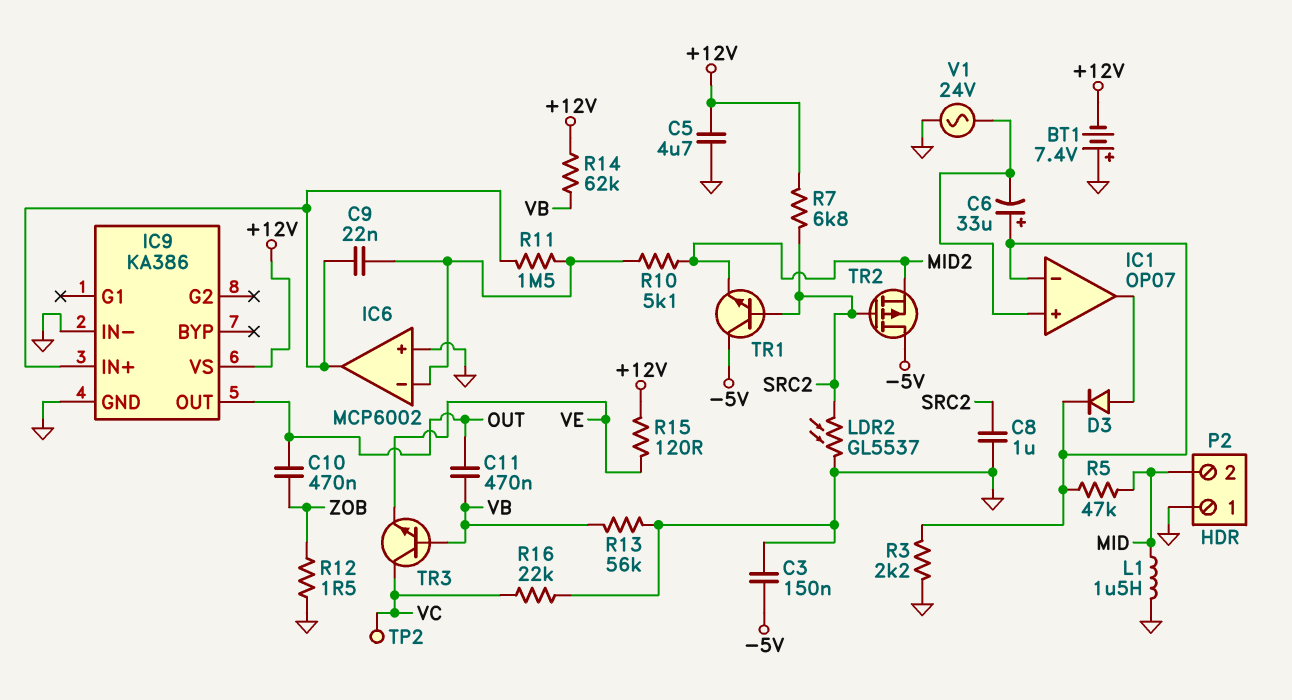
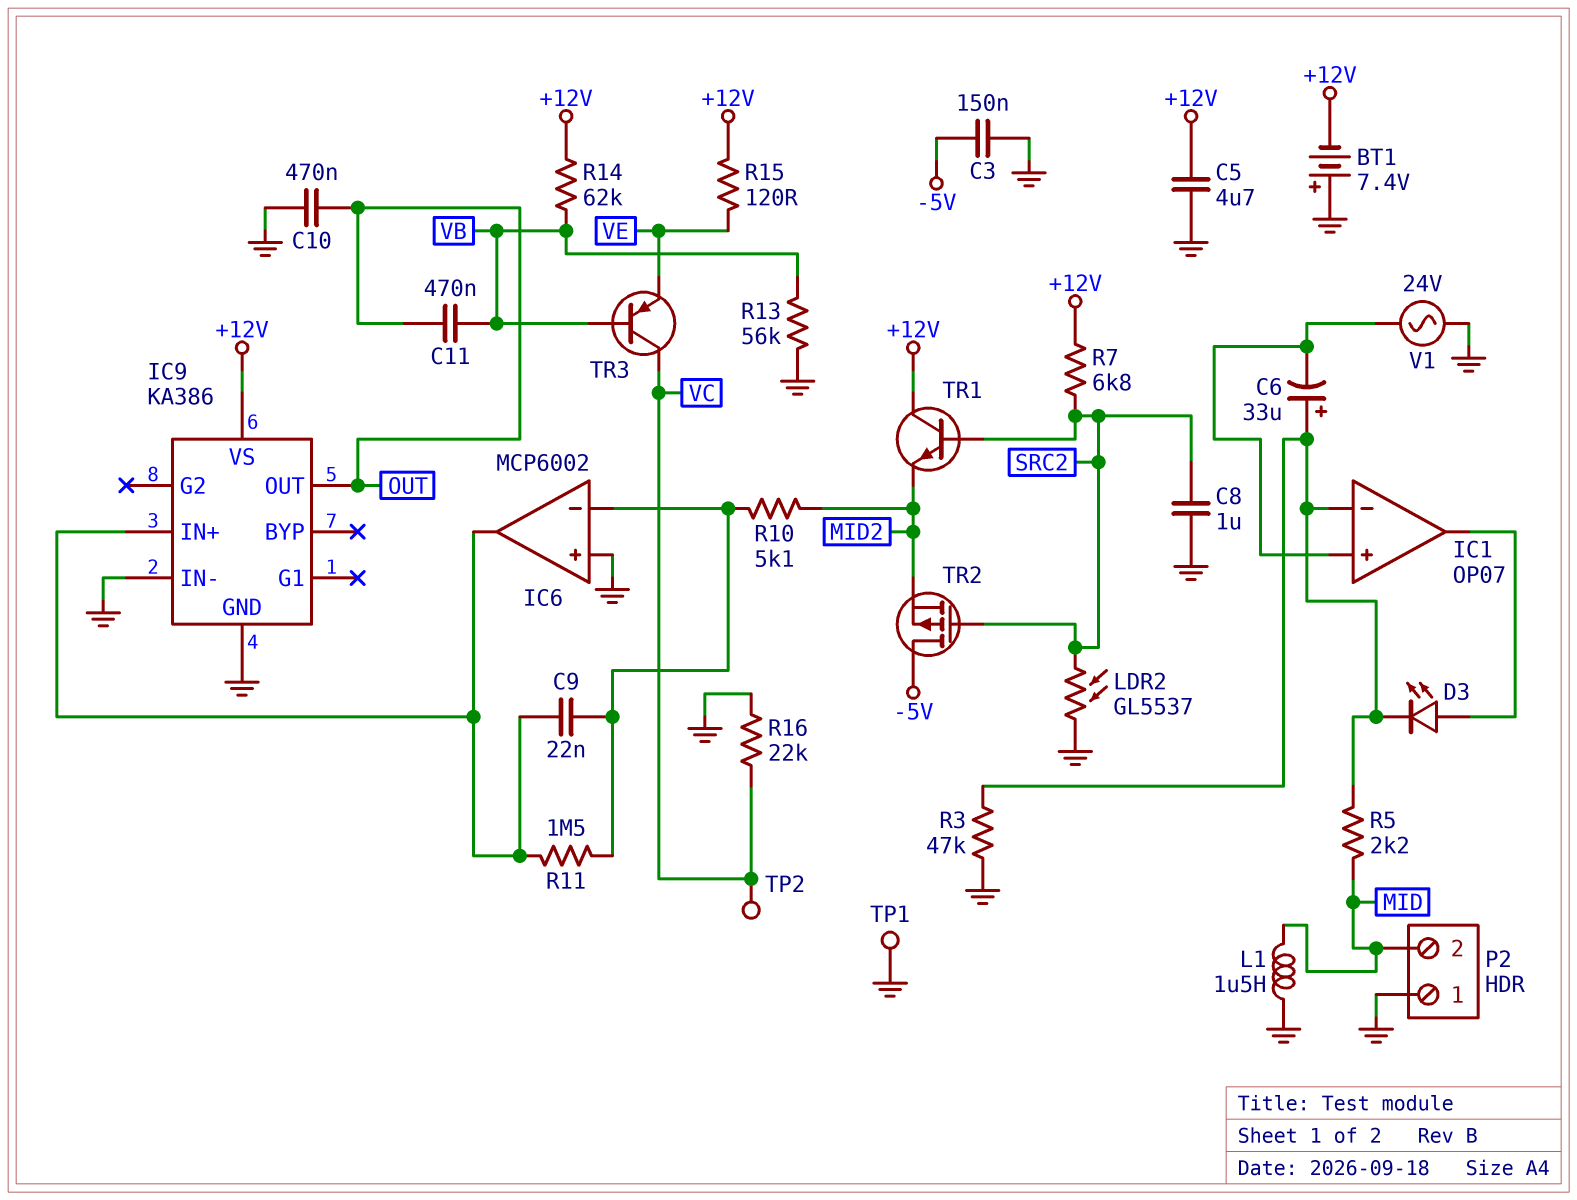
C10: 470nF (OUT, ZOB) -> 470nF (GND, OUT)
D3: diode (A IC1/out, K IC1/in-) -> LED (A IC1/out, K IC1/in-)
R3: 2.2k (GND, IC1/in-) -> 47k (GND, IC1/in-)
R5: 47k (IC1/in-, MID) -> 2.2k (IC1/in-, MID)
R12: 1.5 (GND, ZOB) -> none
TP1: none -> test point (GND)
TR1: NPN (B SRC2, C -5V, E MID2) -> NPN (B SRC2, C +12V, E MID2)
TR3: NPN (B VB, C VC, E VE) -> PNP (B VB, C VC, E VE)

